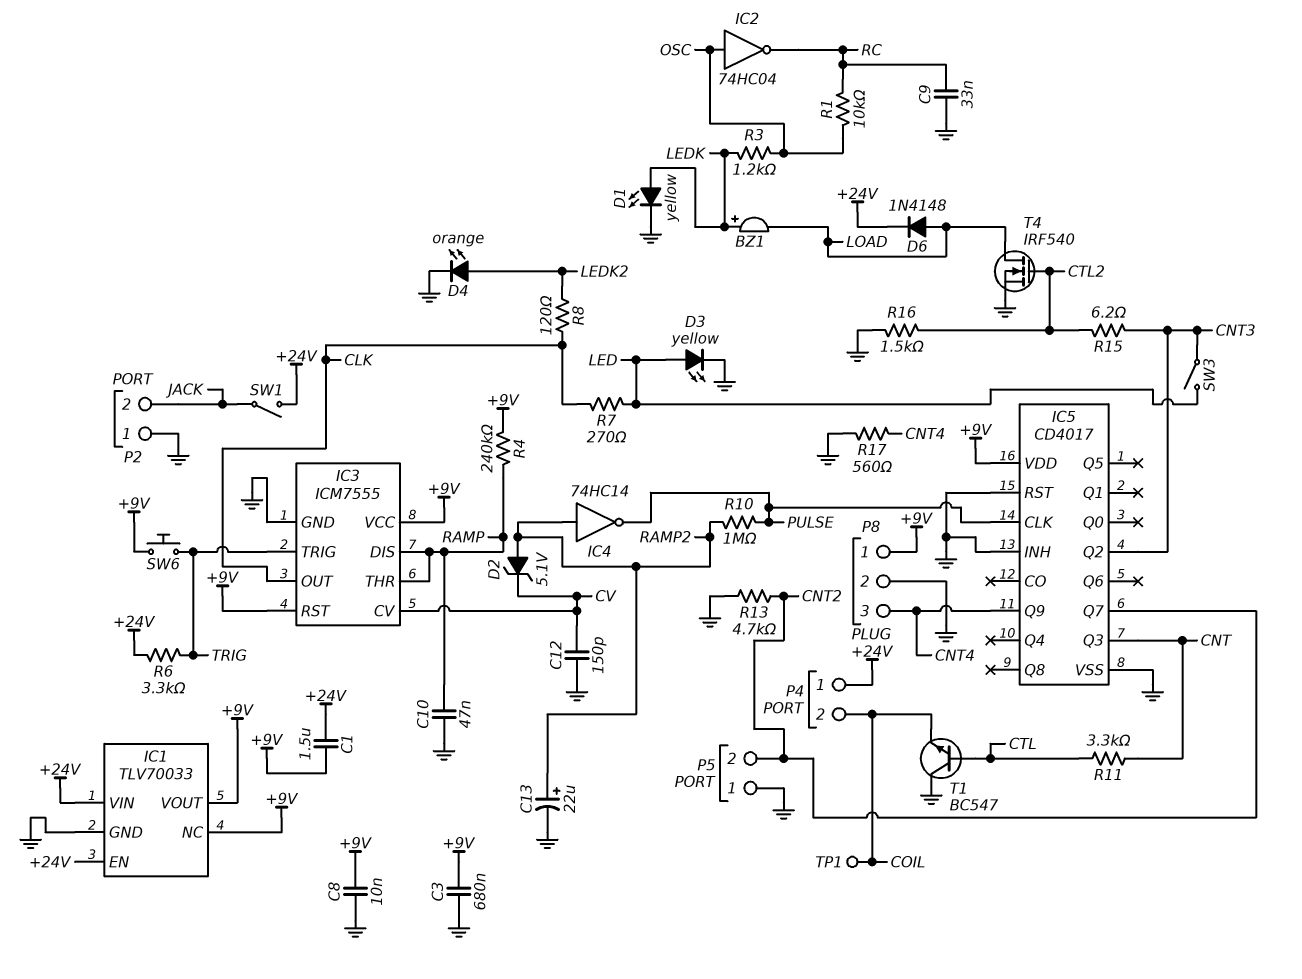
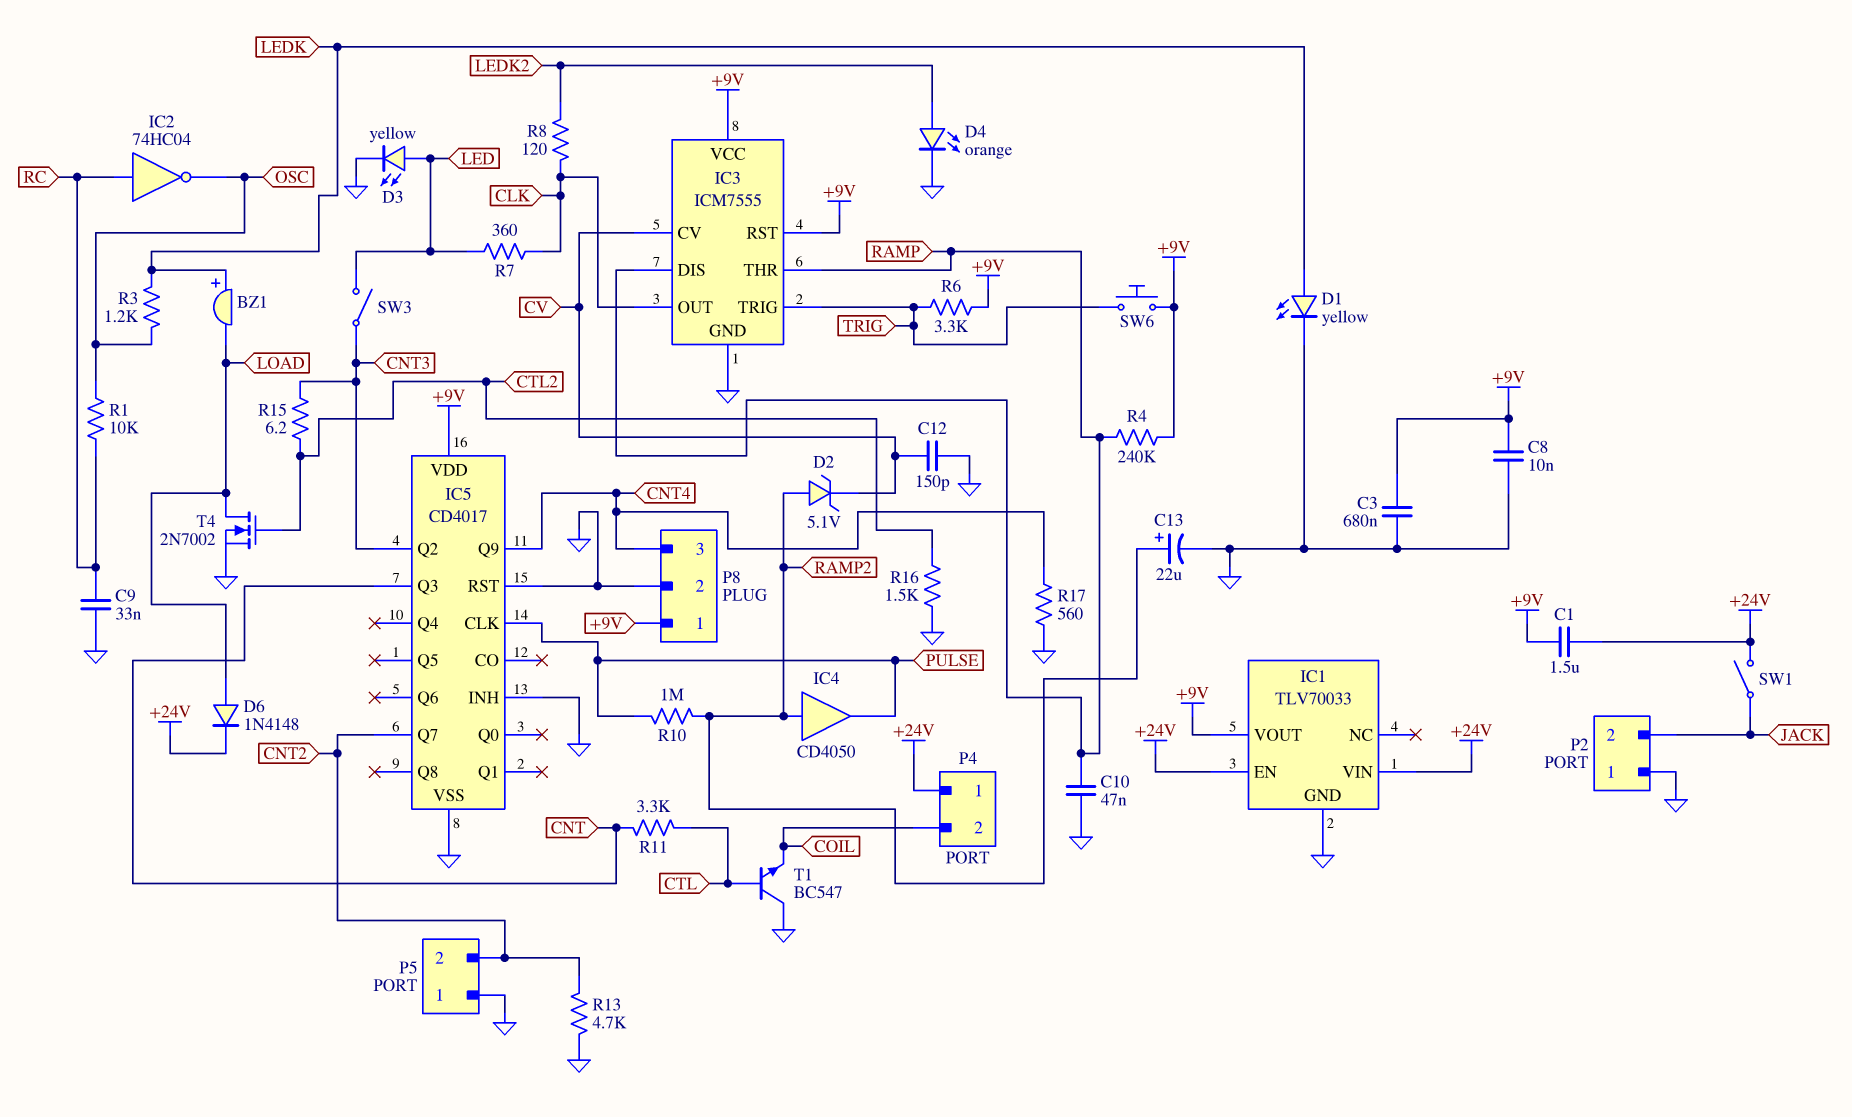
IC1 pin NC: +9V -> none
IC2: NOT 74HC04 (in OSC, out RC) -> NOT 74HC04 (in RC, out OSC)
IC4: NOT 74HC14 (in RAMP2, out PULSE) -> buffer CD4050 (in RAMP2, out PULSE)
R6: 3.3k (+24V, TRIG) -> 3.3k (+9V, TRIG)
R7: 270 (CLK, LED) -> 360 (CLK, LED)
T4: NMOS IRF540 (G CTL2, D LOAD, S GND) -> NMOS 2N7002 (G CTL2, D LOAD, S GND)
TP1: test point (COIL) -> none

